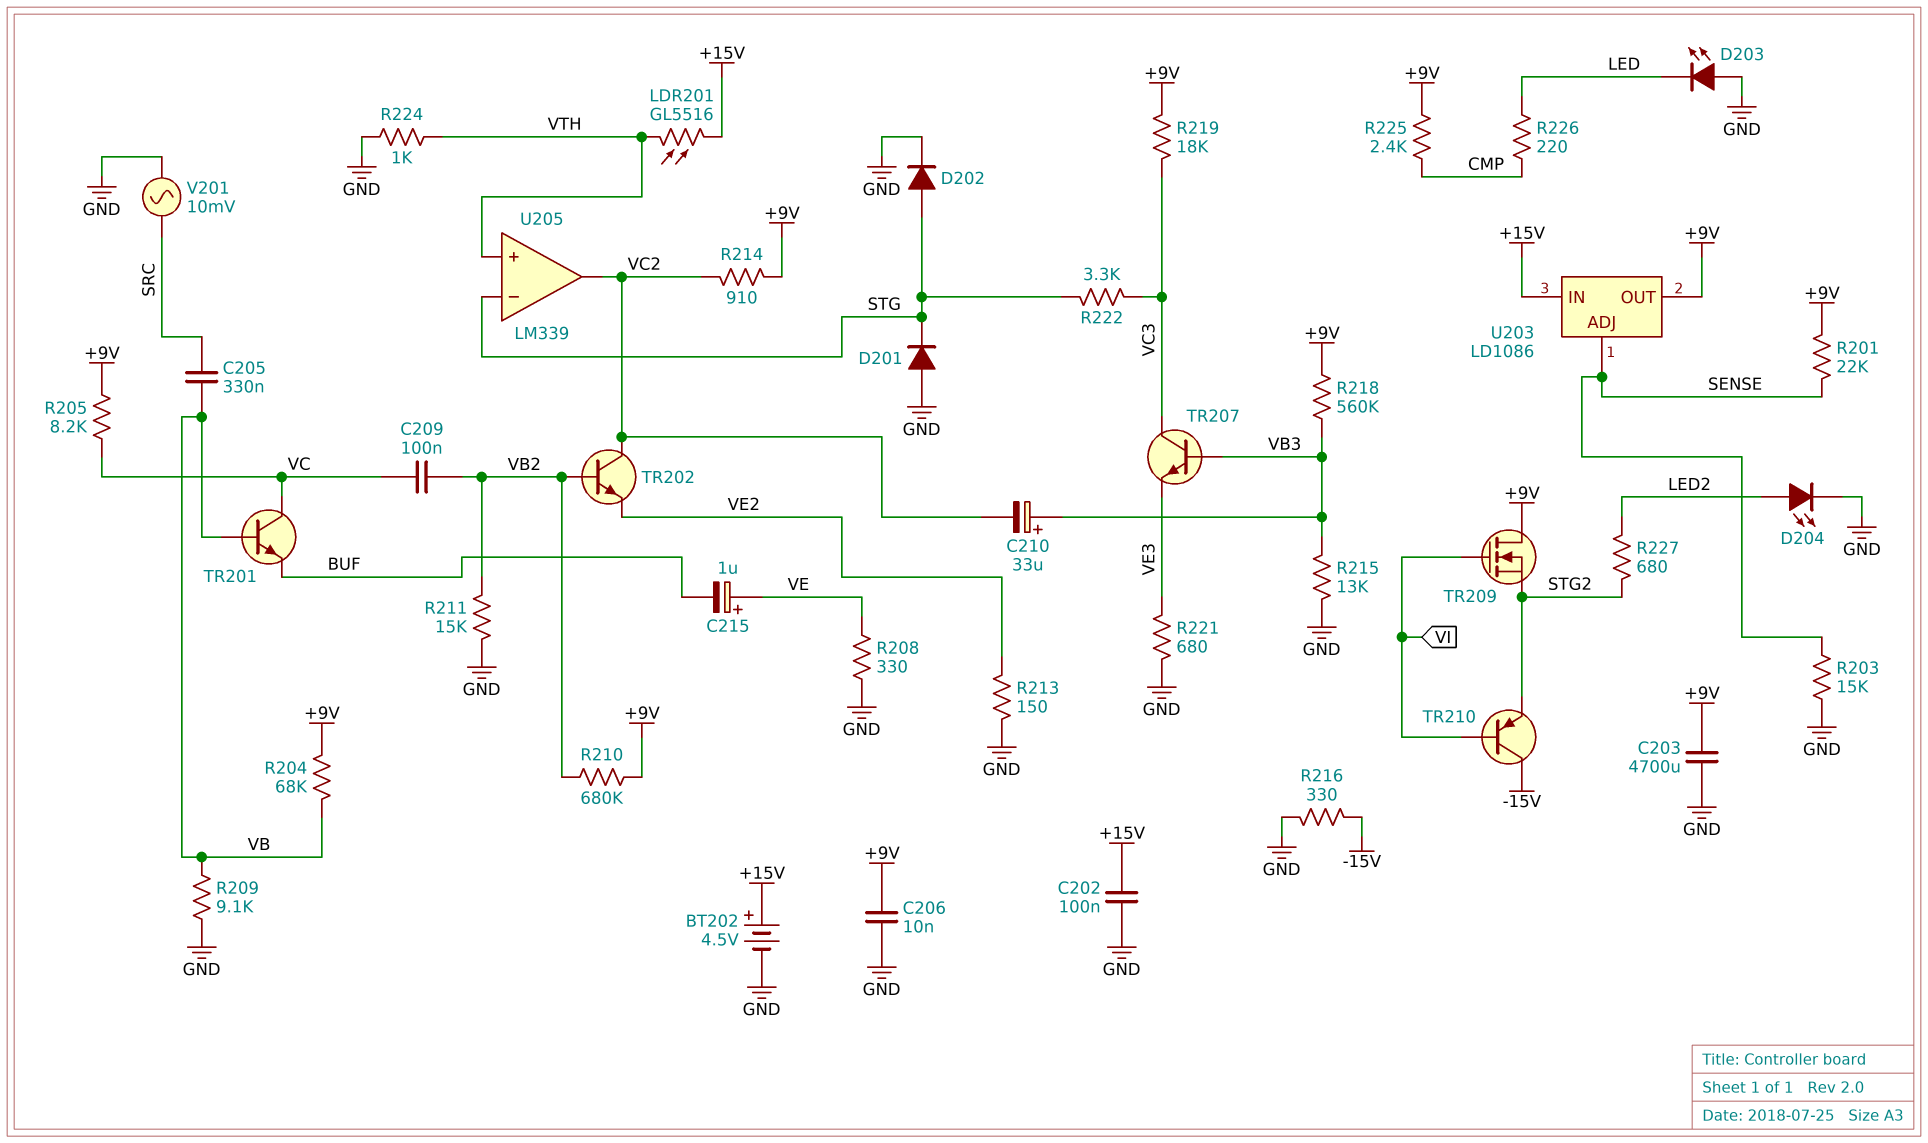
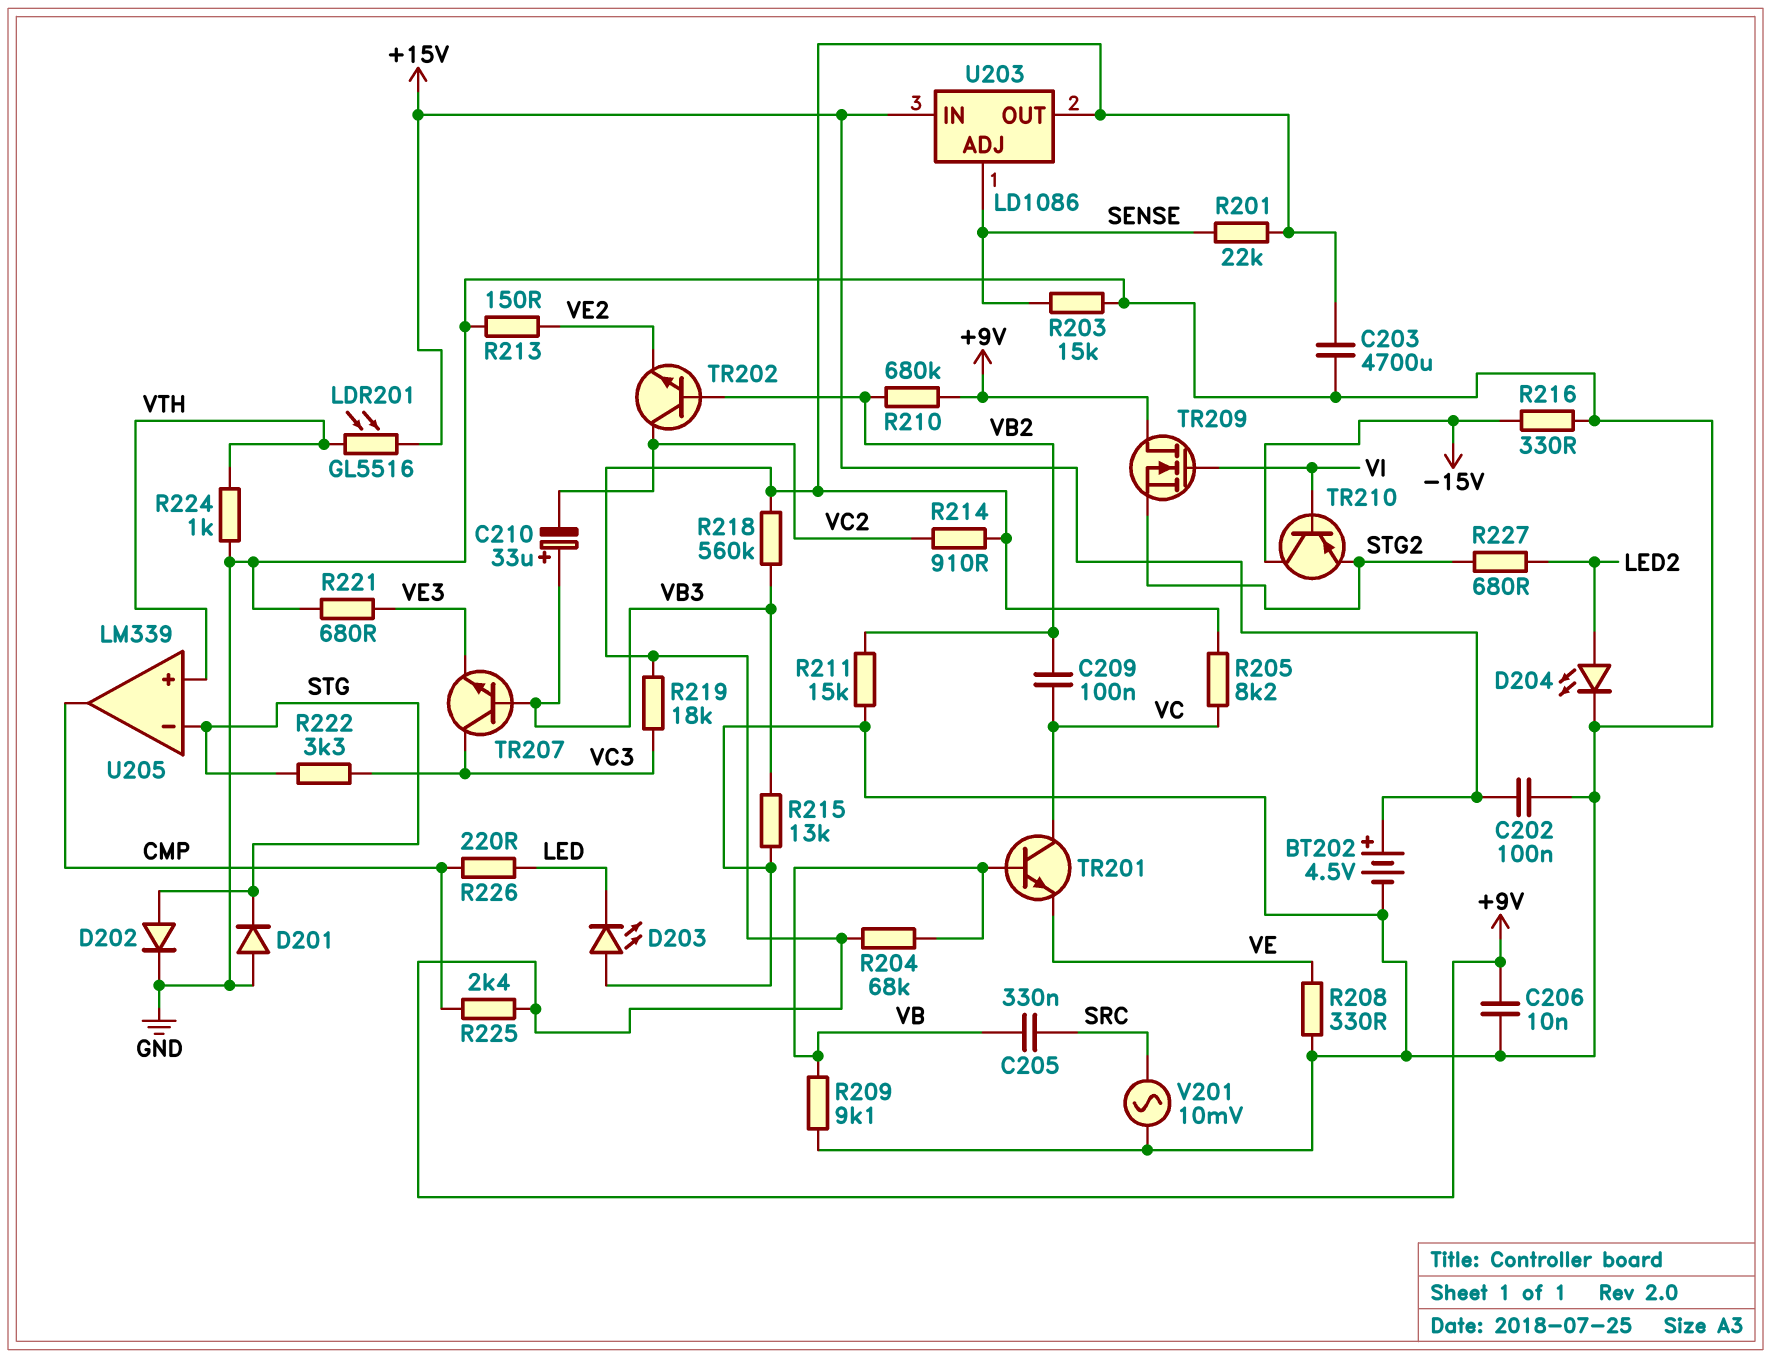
C215: 1uF (plus VE, minus BUF) -> none
TR201: NPN (B VB, C VC, E BUF) -> NPN (B VB, C VC, E VE)
U205 pin out: VC2 -> CMP

